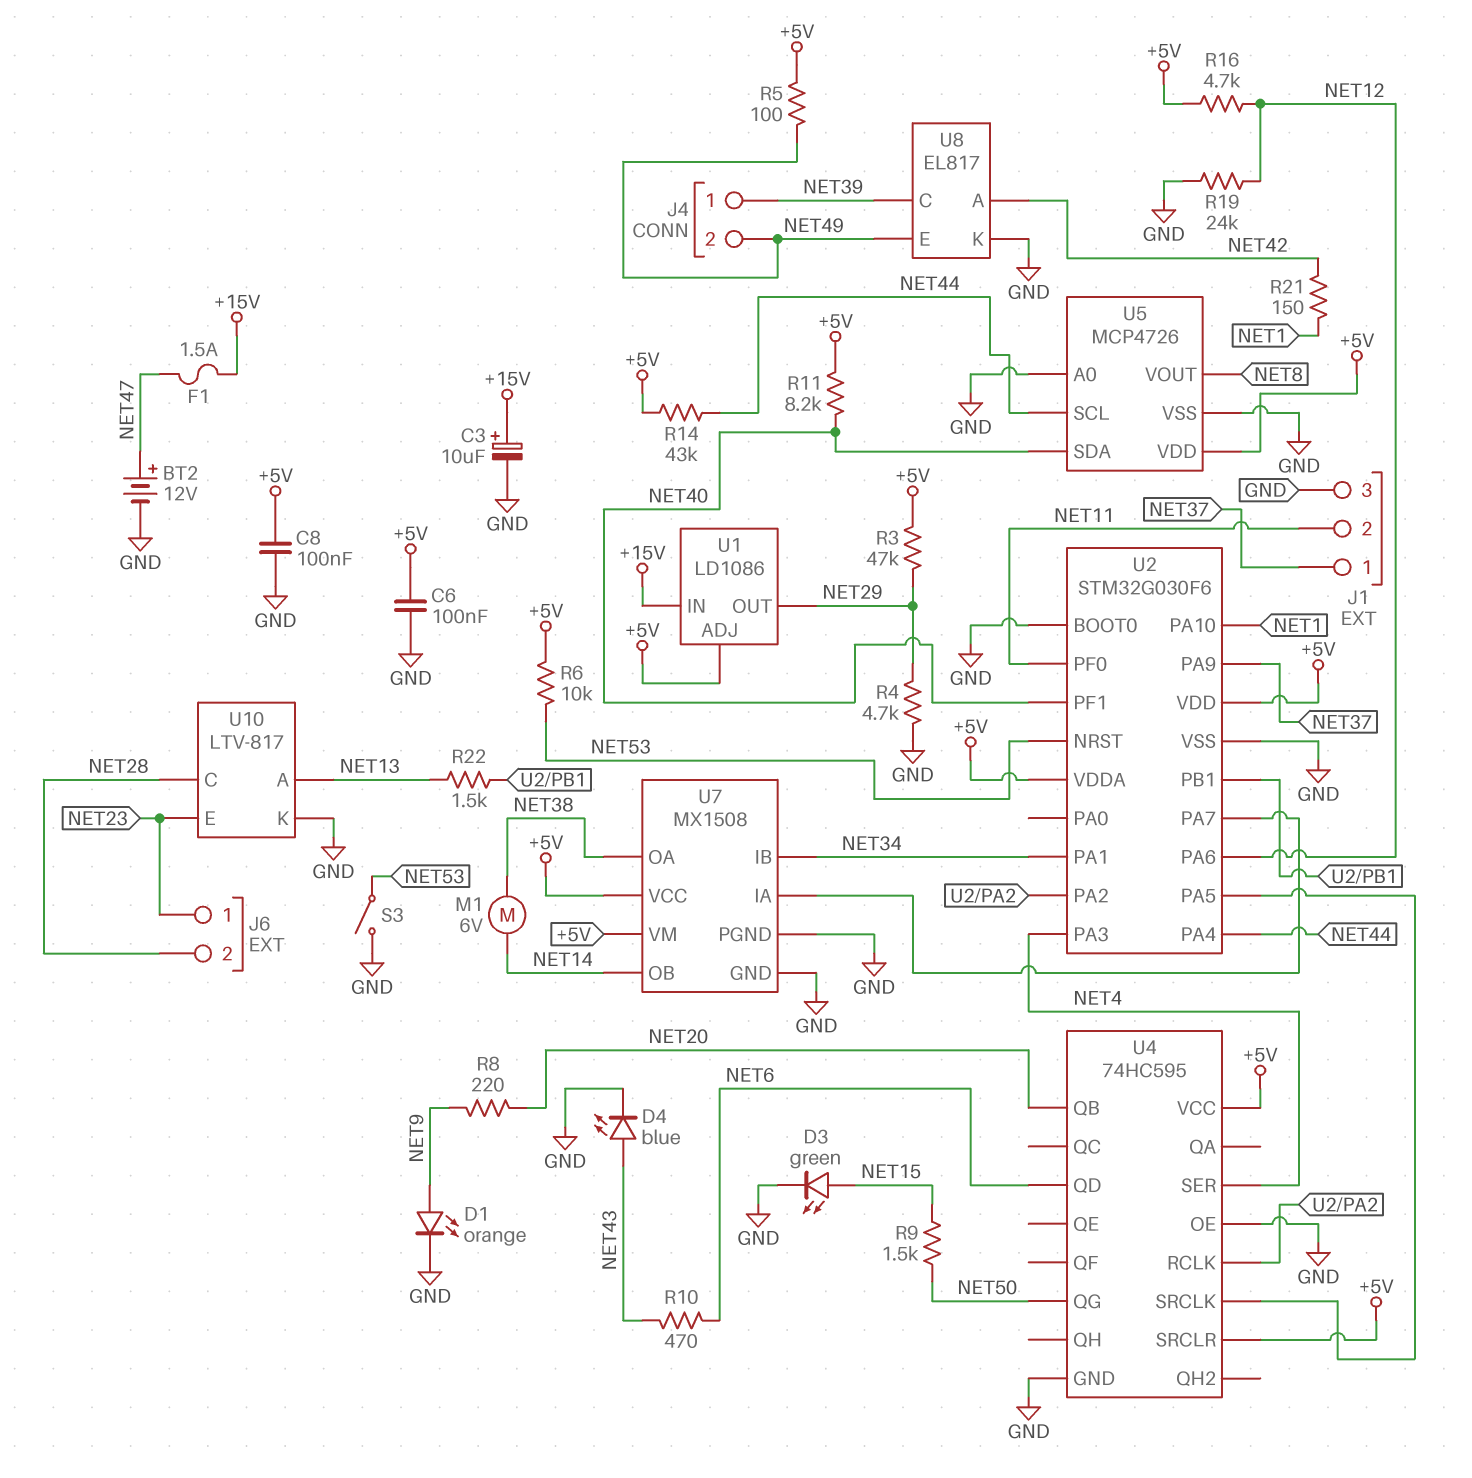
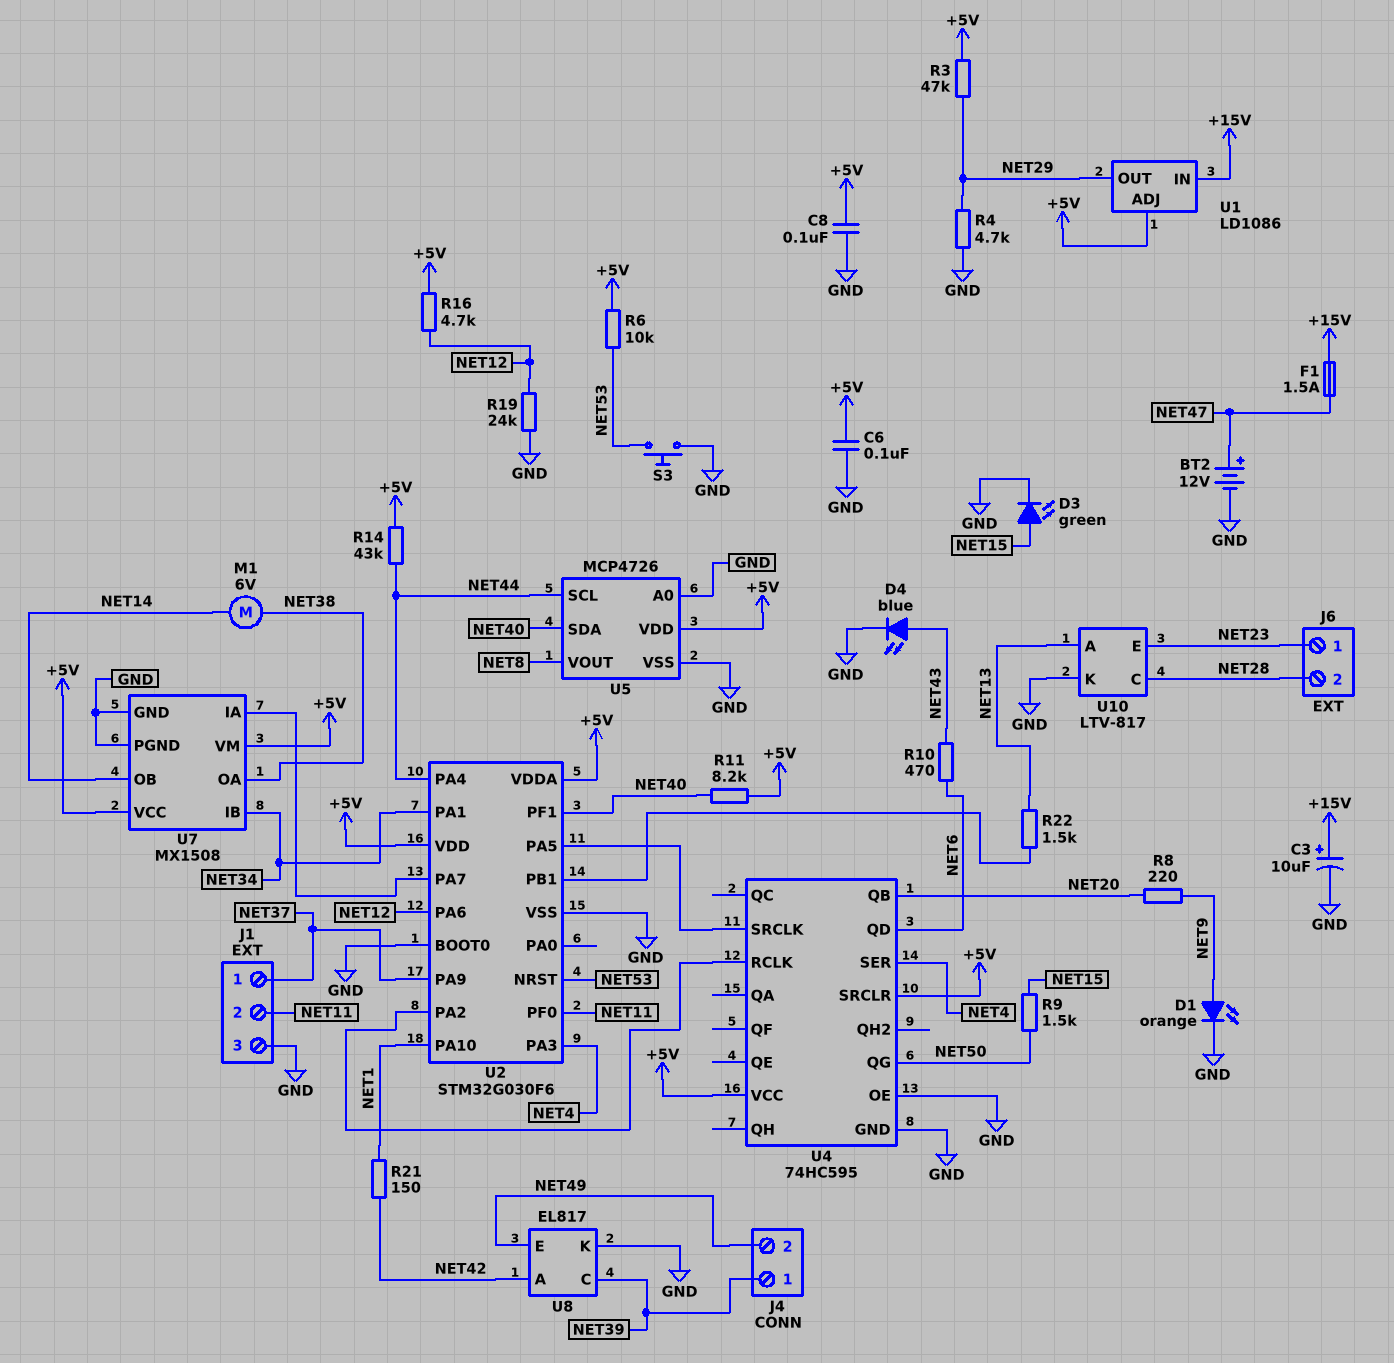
R5: 100 (+5V, NET49) -> none
S3: switch (GND, NET53) -> button (GND, NET53)

